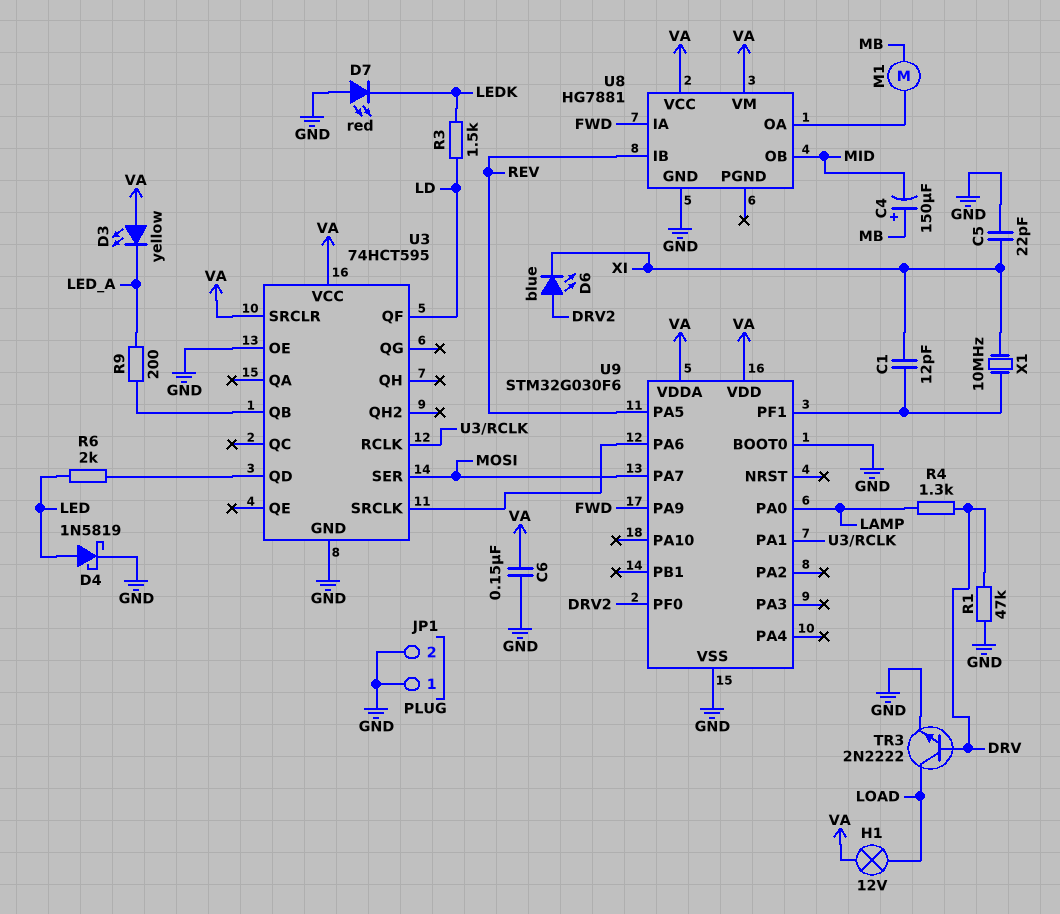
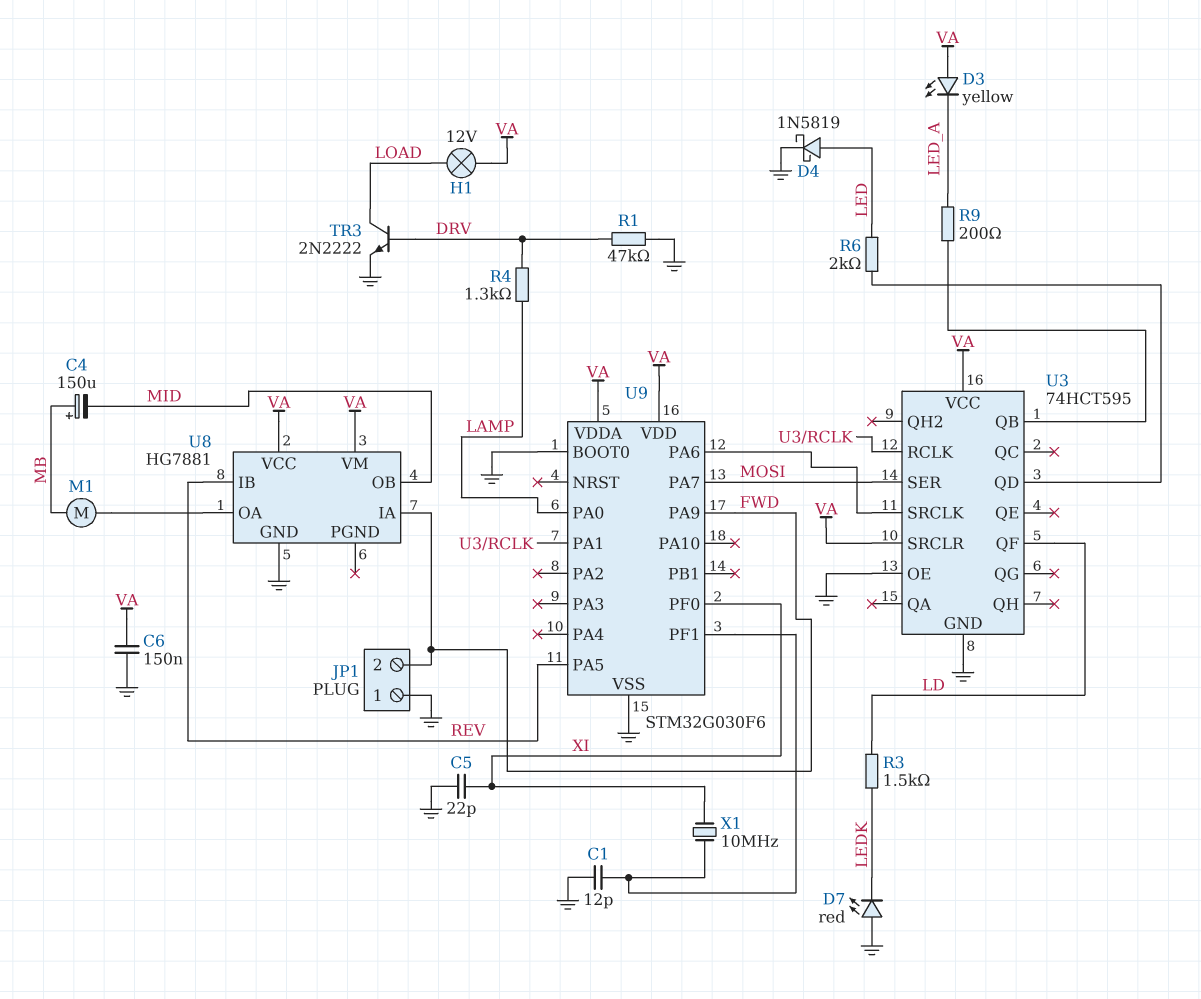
C1: 12pF (U9/PF1, XI) -> 12pF (GND, U9/PF1)
D6: LED blue (A DRV2, K XI) -> none
JP1 pin 2: GND -> FWD
U9 pin PF0: DRV2 -> XI

